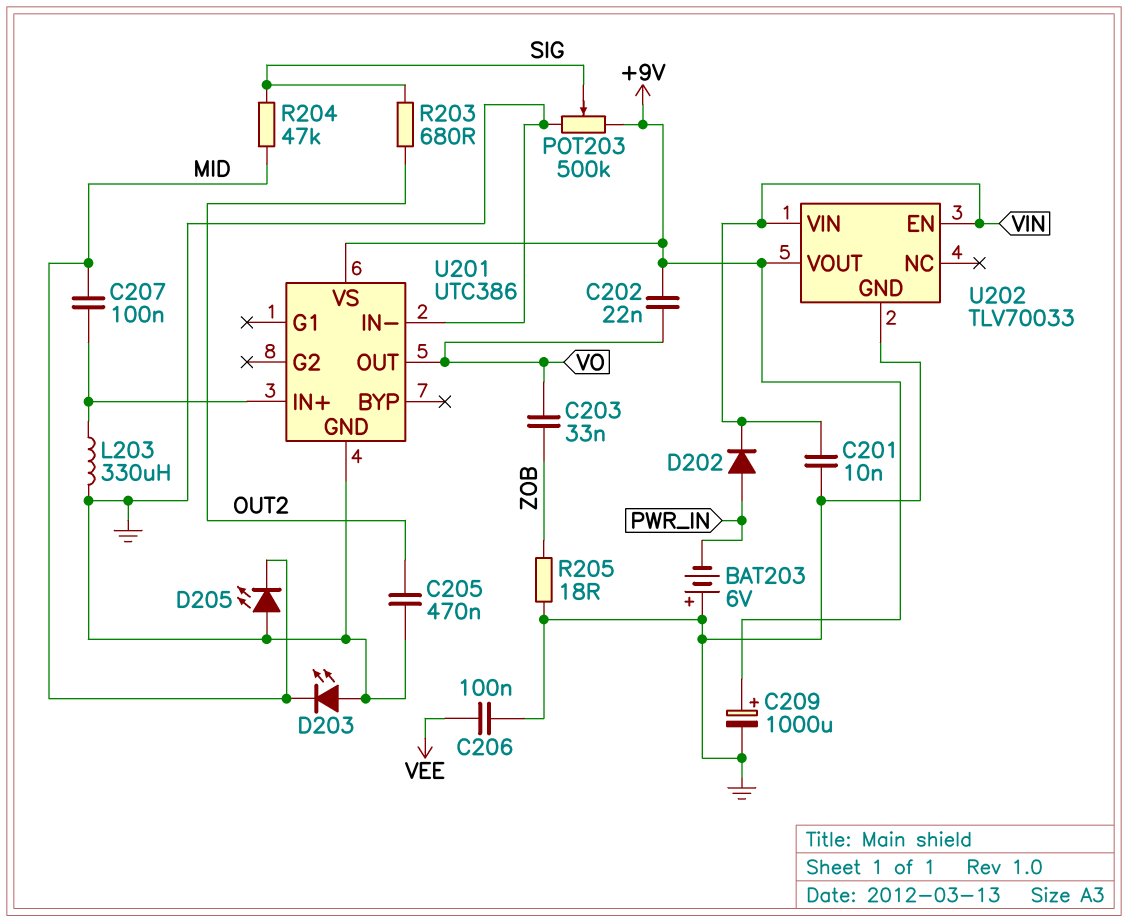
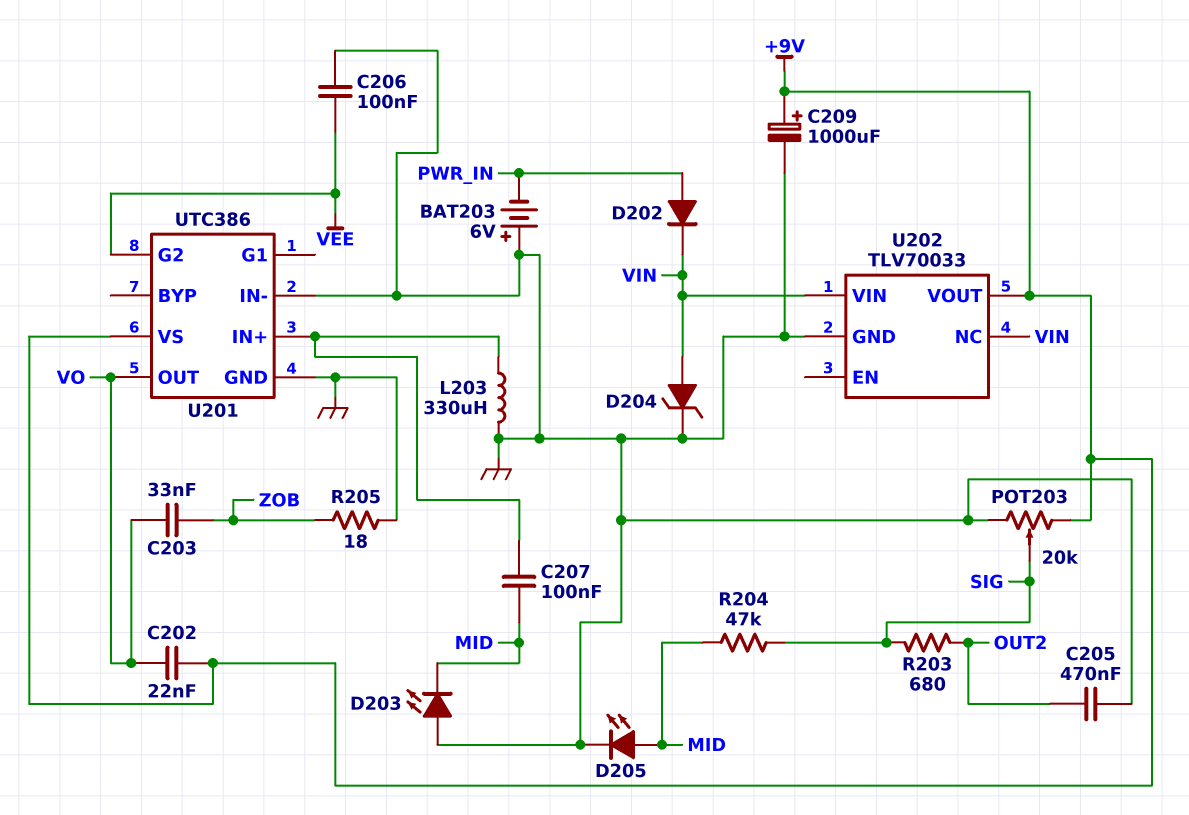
C201: 10nF (GND, VIN) -> none
D204: none -> zener (A VIN, K GND)
D205: LED (A GND, K MID) -> LED (A MID, K GND)
POT203: 500k (+9V, GND, wiper SIG) -> 20k (+9V, GND, wiper SIG)
U201 pin G2: none -> VEE
U202 pin EN: VIN -> none
U202 pin NC: none -> VIN

